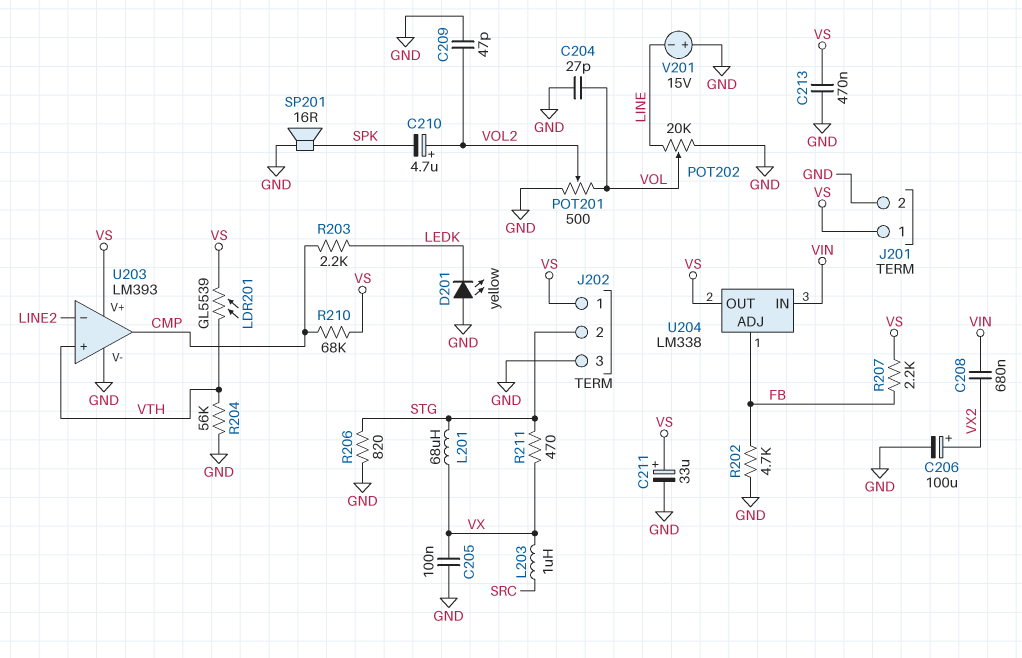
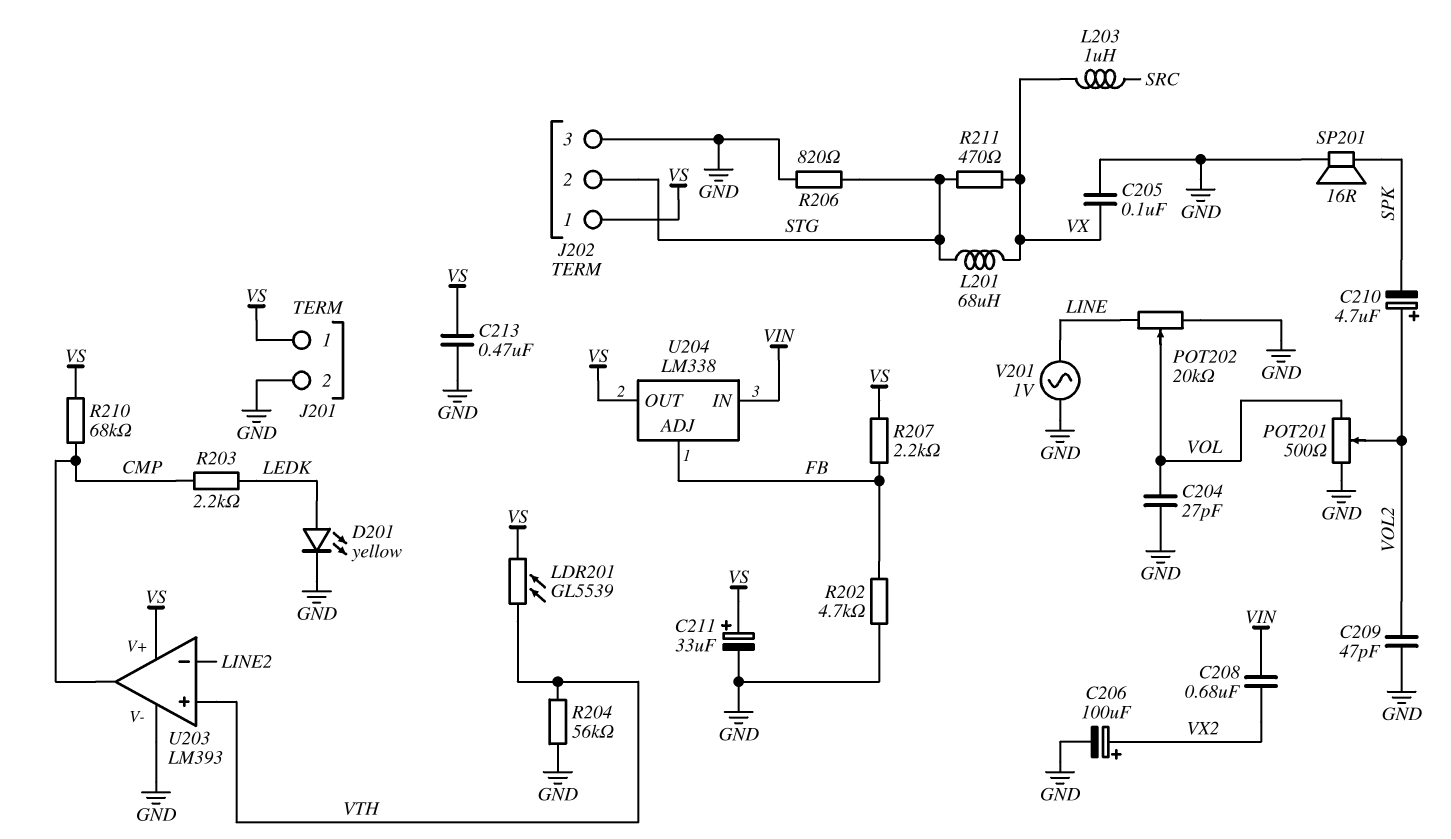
D201: LED yellow (A GND, K LEDK) -> LED yellow (A LEDK, K GND)
V201: 15V (plus GND, minus LINE) -> AC 1V (GND, LINE)

